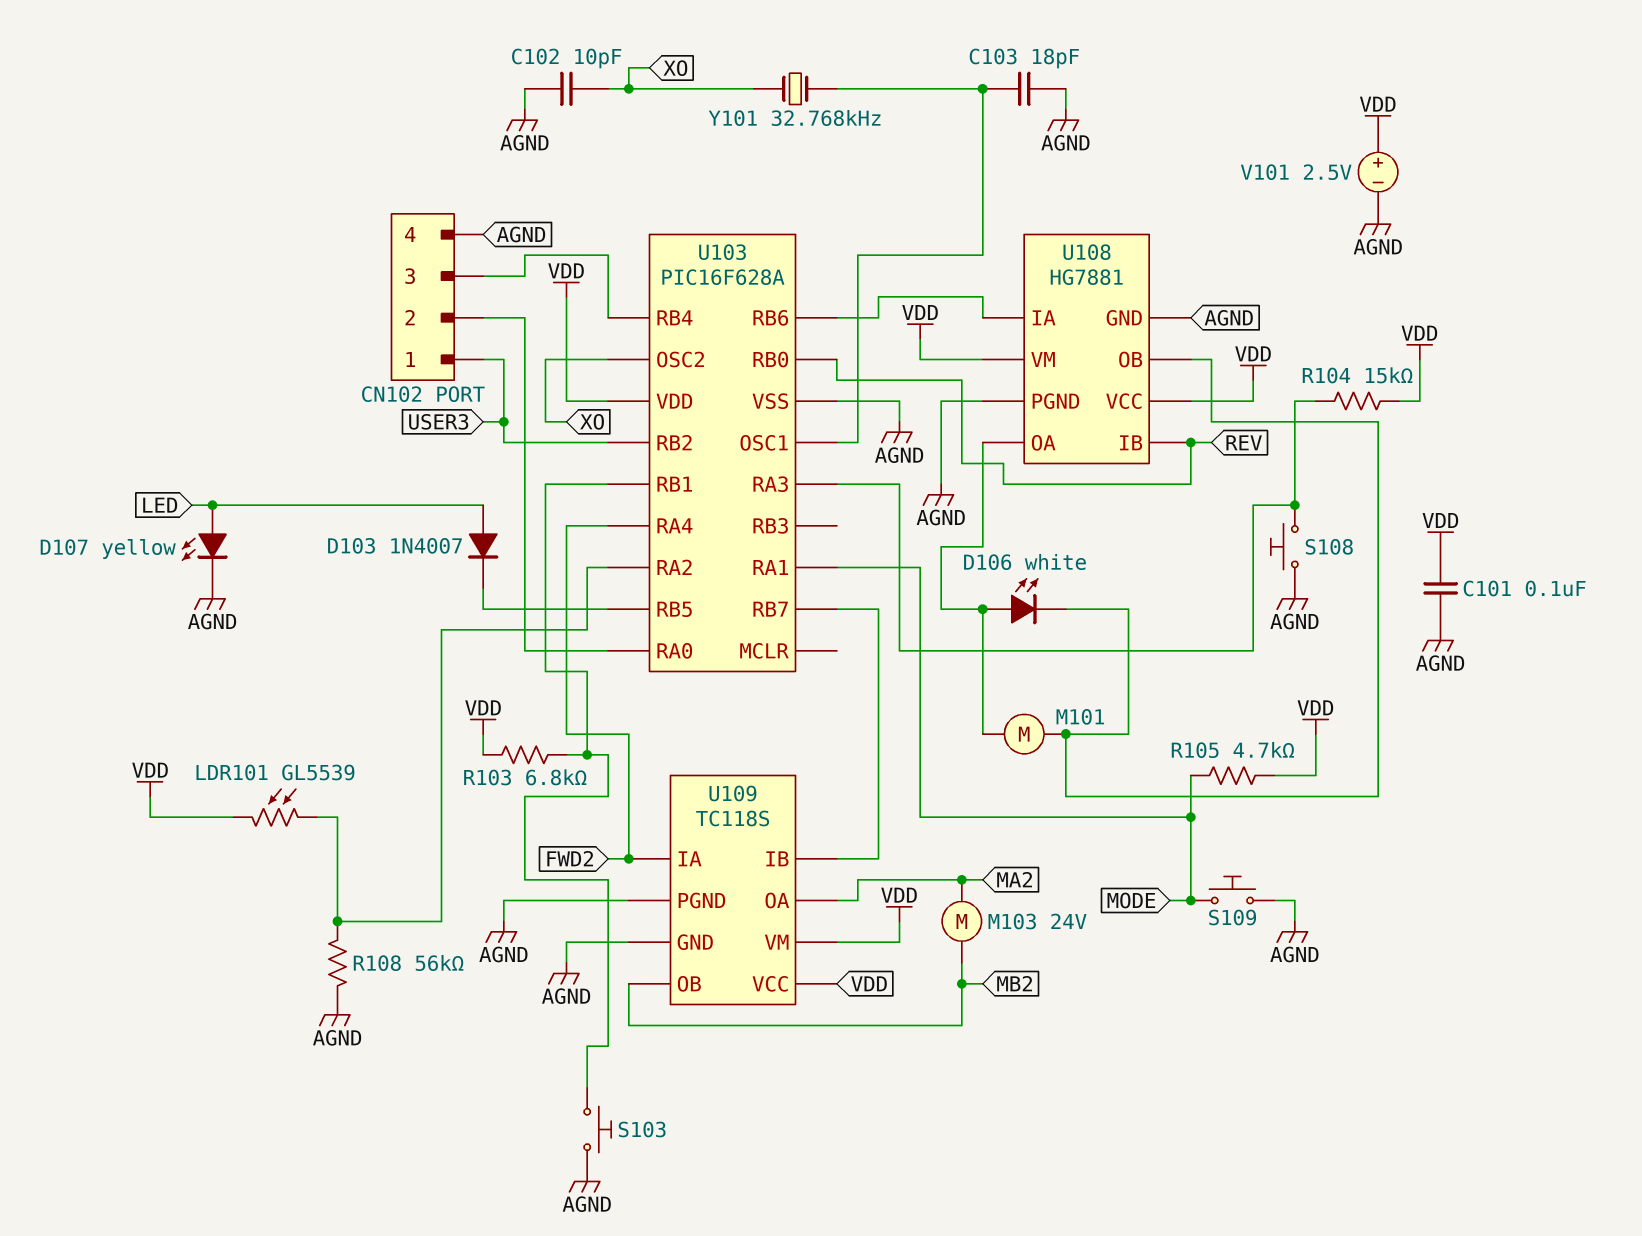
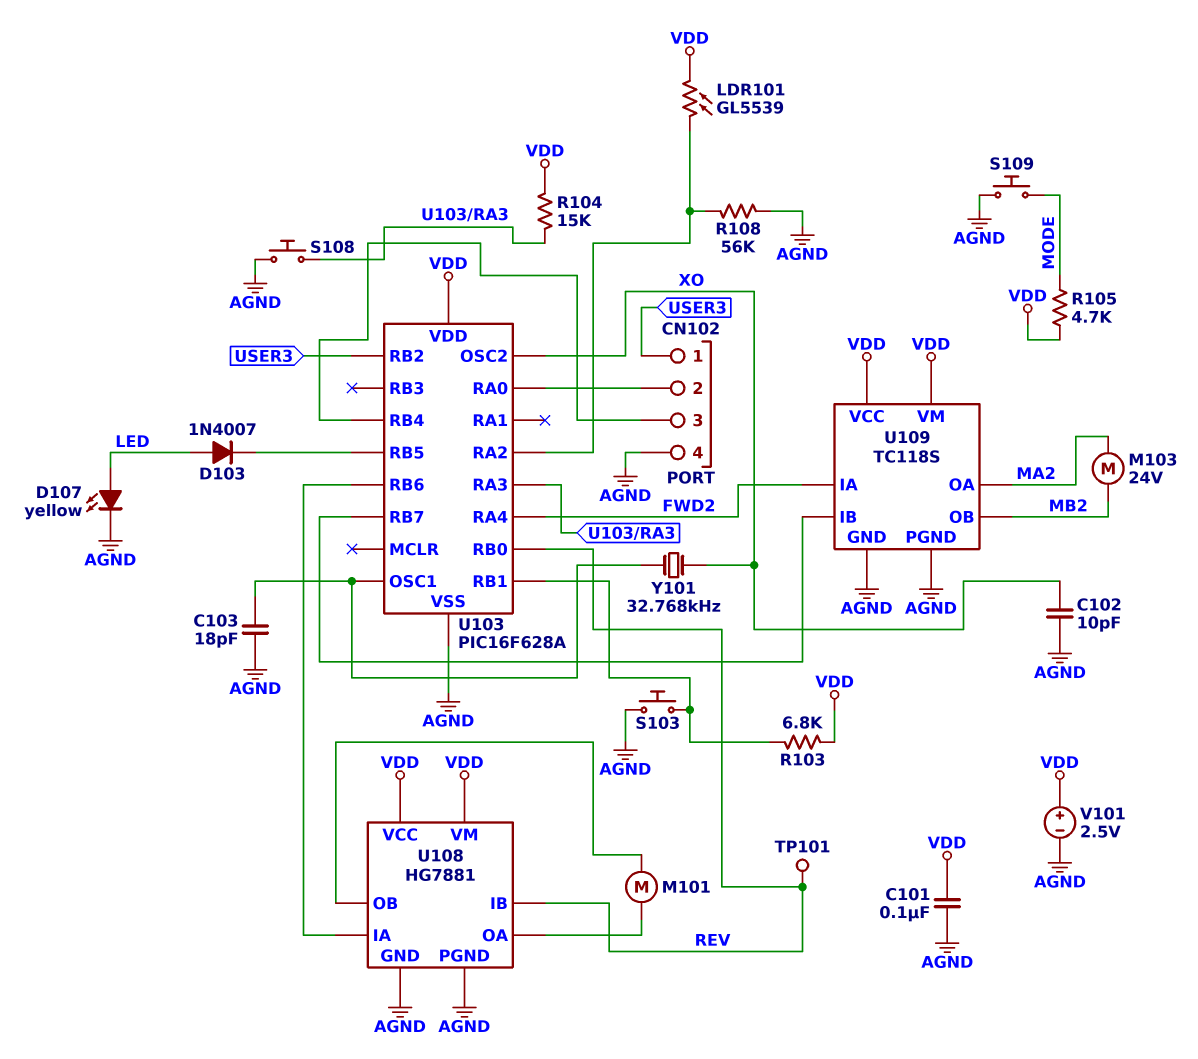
D106: LED white (A U108/OA, K U108/OB) -> none
TP101: none -> test point (REV)
U103 pin RA1: MODE -> none

